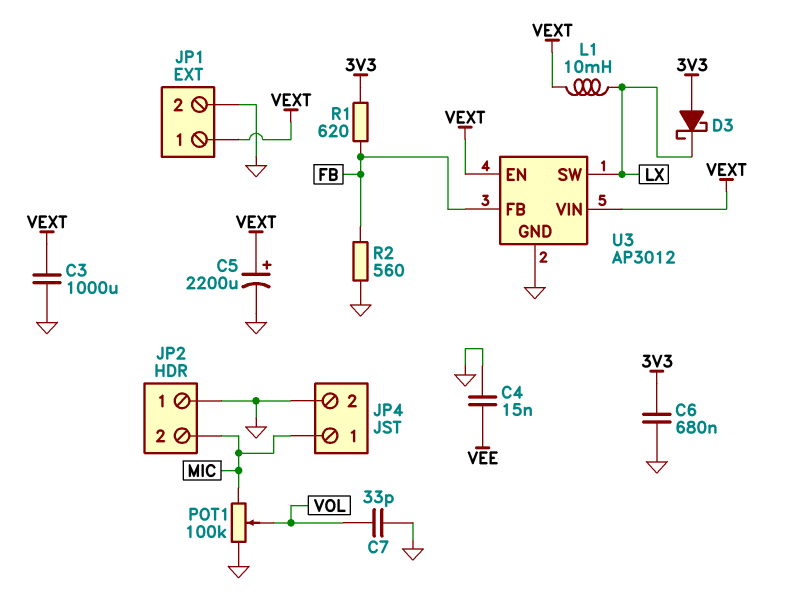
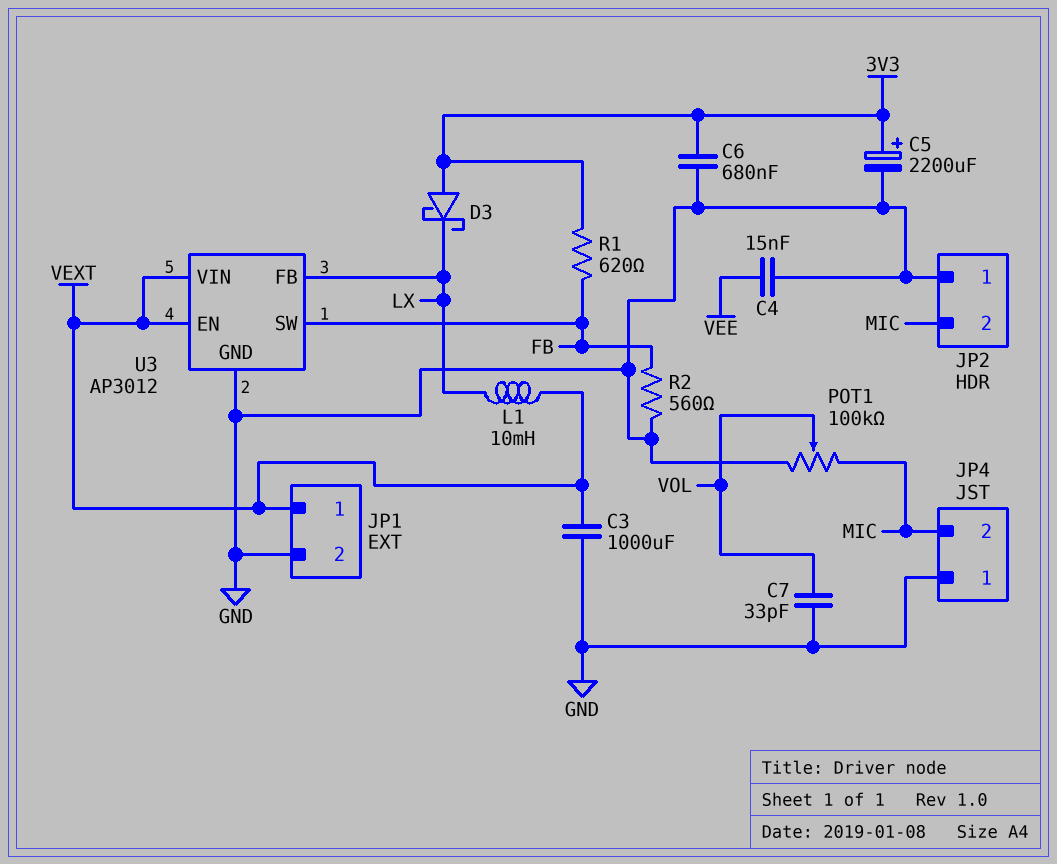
C5: 2200uF (plus VEXT, minus GND) -> 2200uF (plus 3V3, minus GND)
JP4 pin 1: MIC -> GND
JP4 pin 2: GND -> MIC
U3 pin FB: FB -> LX
U3 pin SW: LX -> FB

